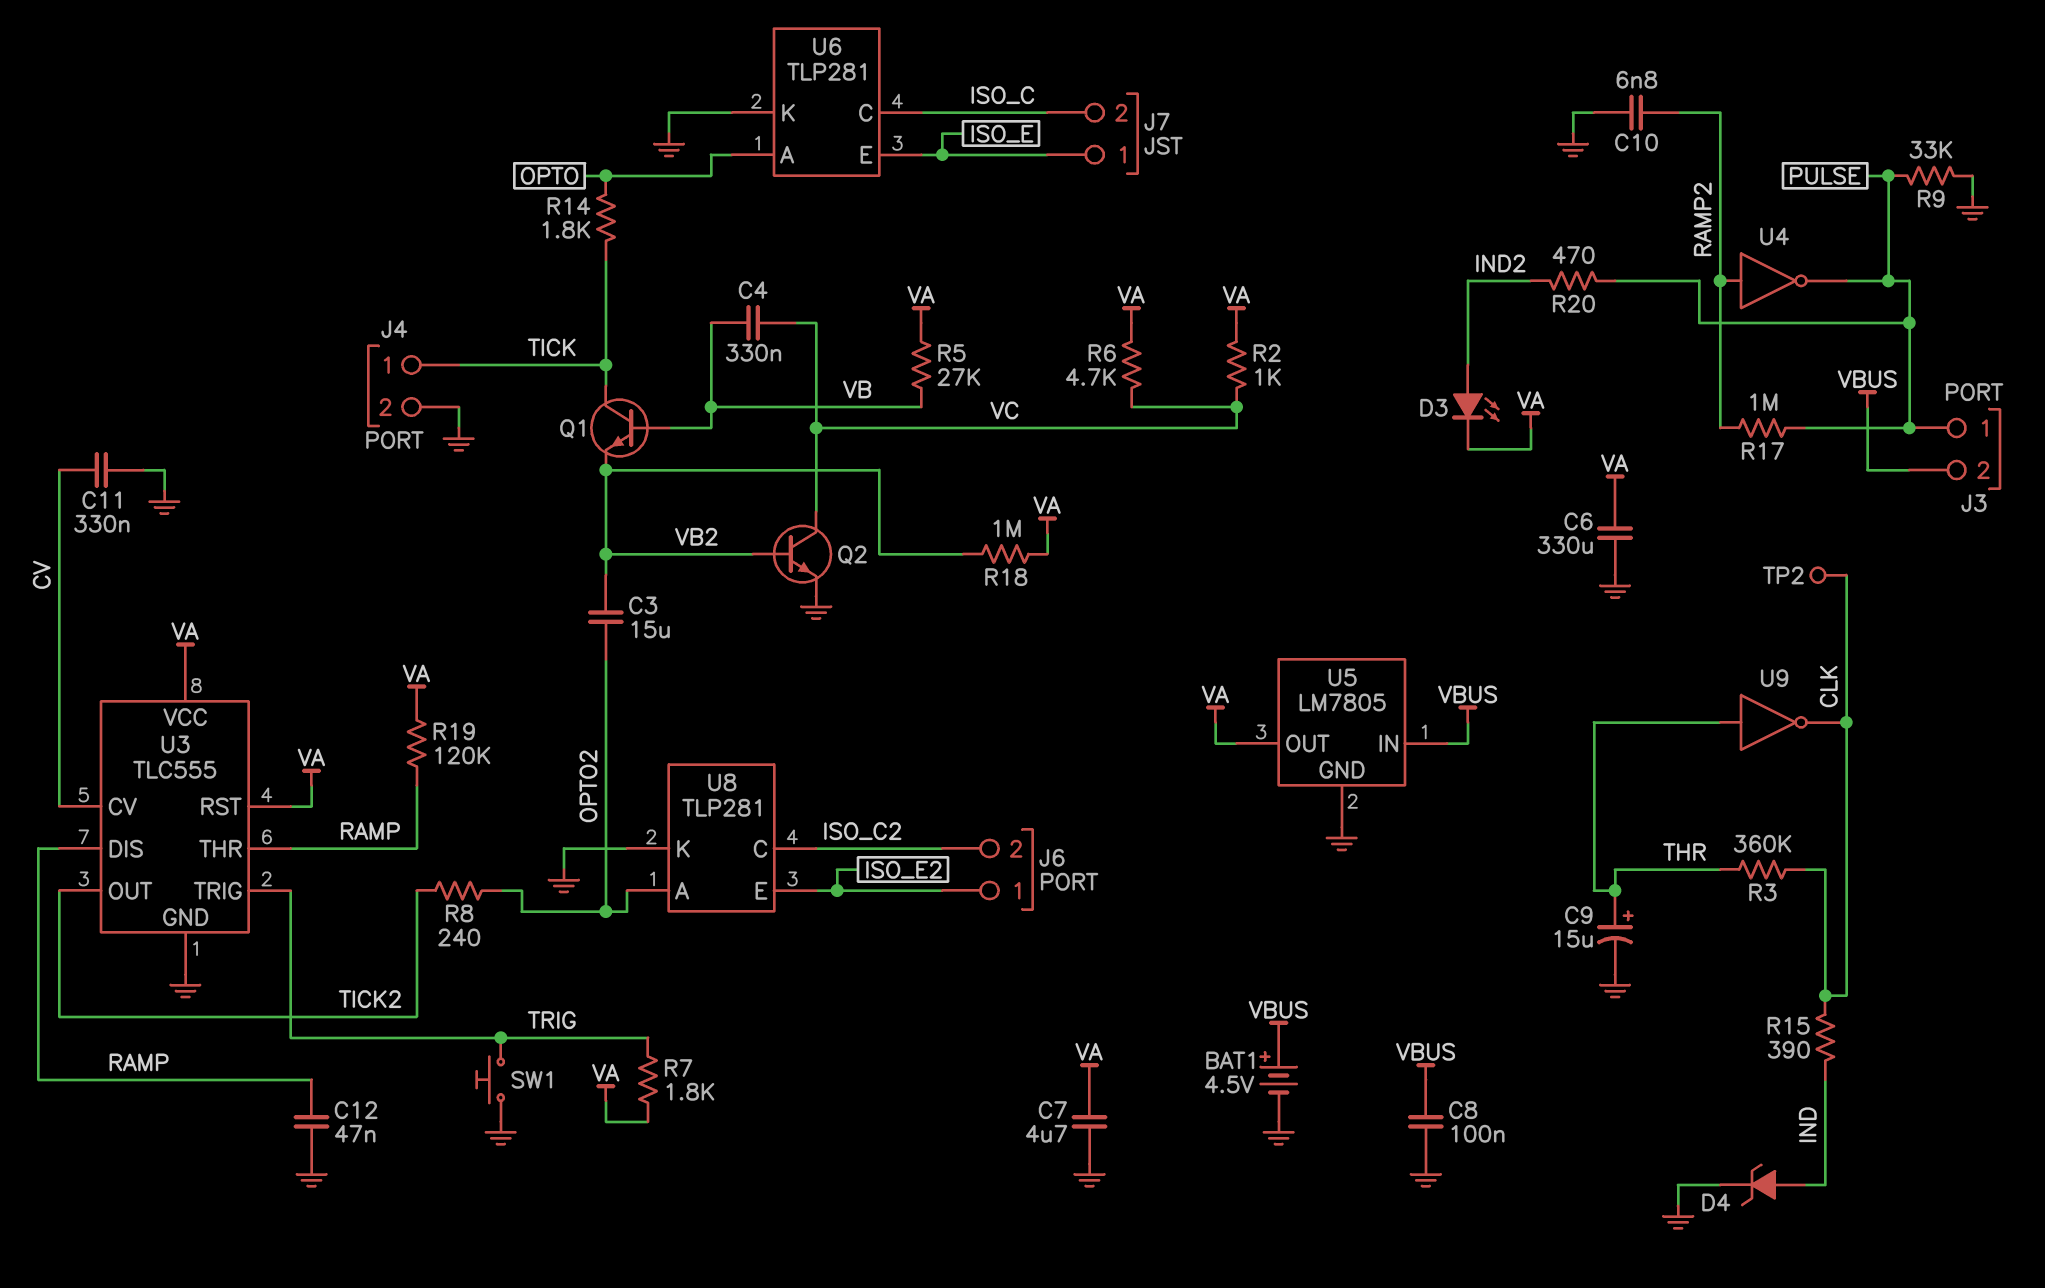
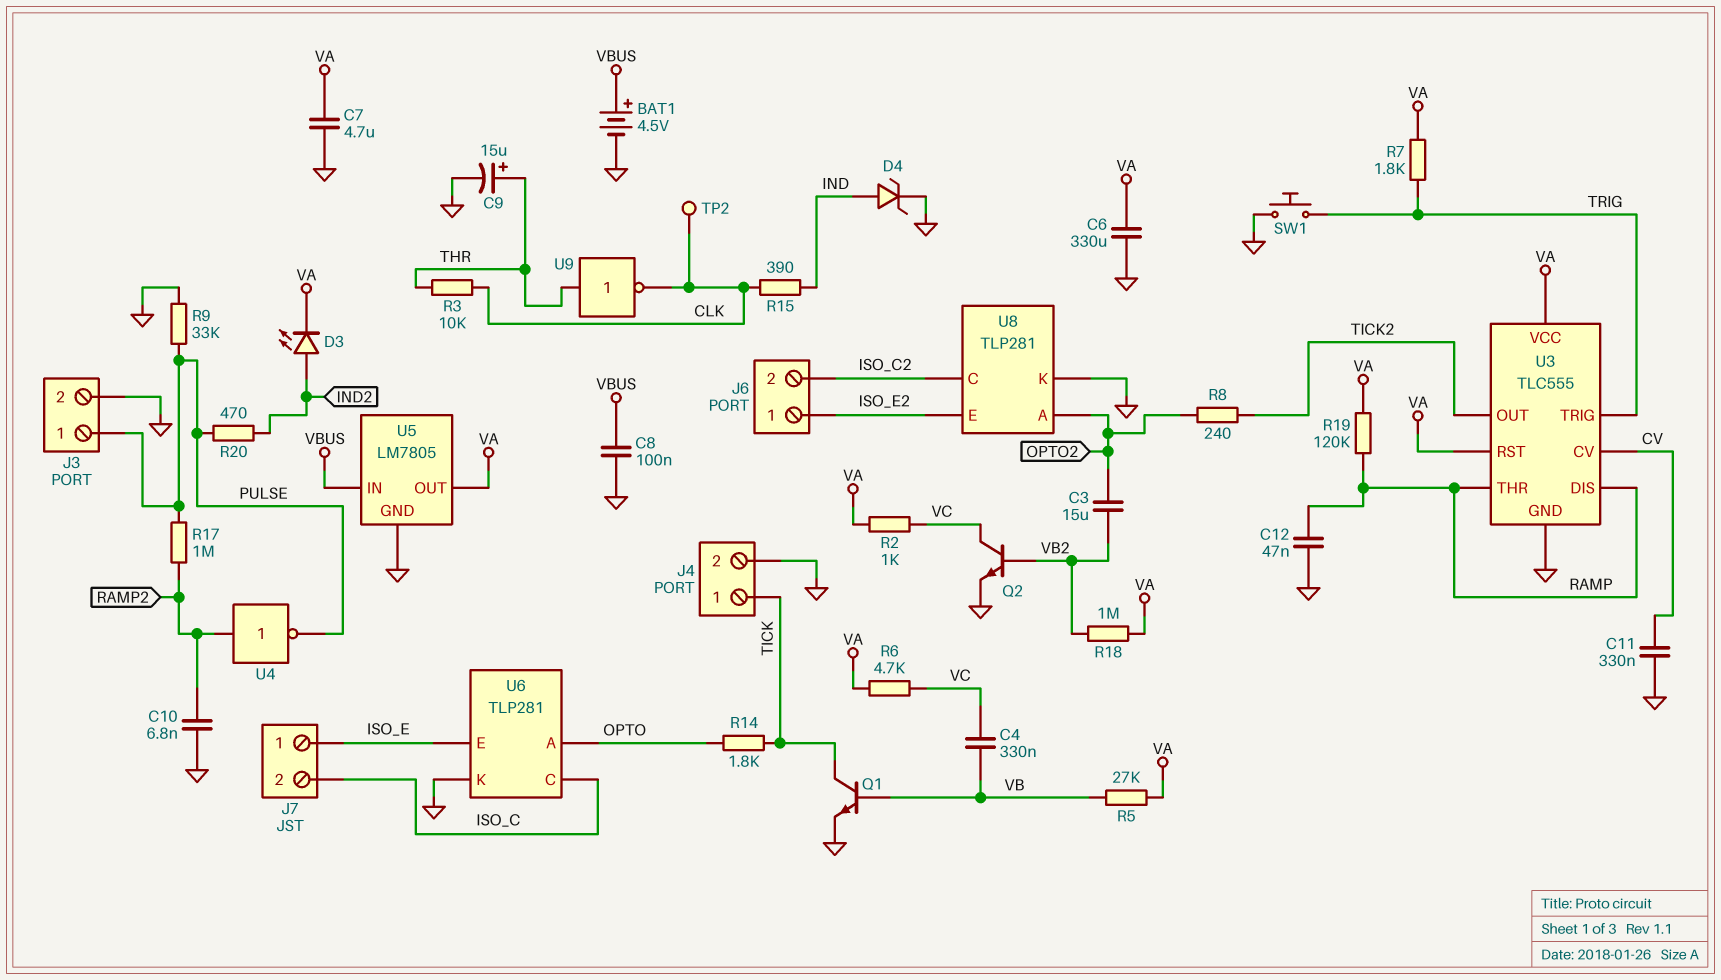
J3 pin 2: VBUS -> GND
Q1: NPN (B VB, C TICK, E VB2) -> NPN (B VB, C TICK, E GND)
R3: 360k (CLK, THR) -> 10k (CLK, THR)

